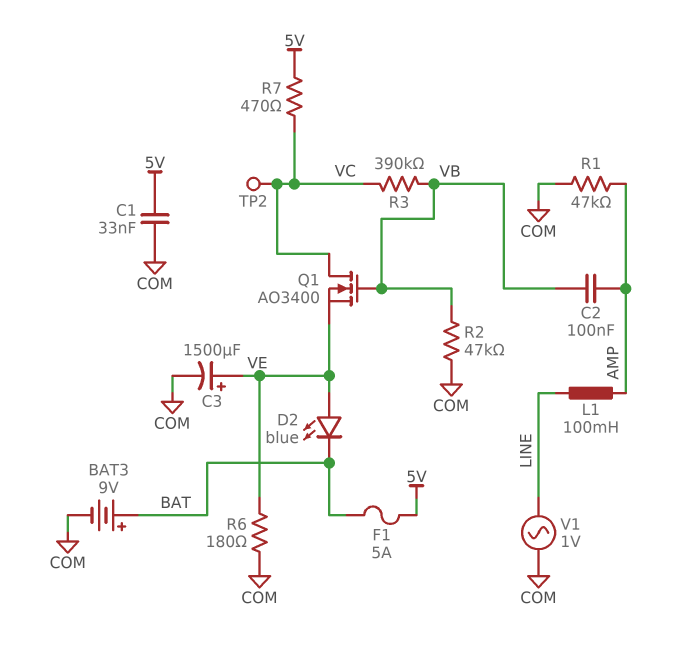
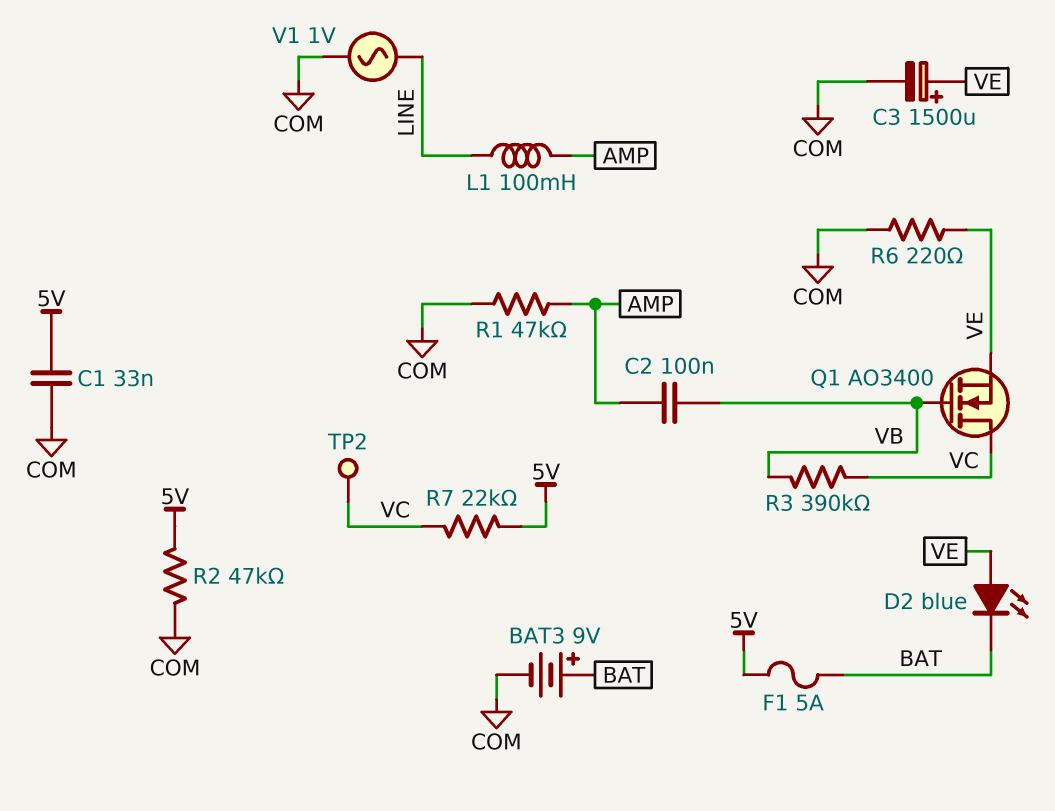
R2: 47k (COM, VB) -> 47k (5V, COM)
R6: 180 (COM, VE) -> 220 (COM, VE)
R7: 470 (5V, VC) -> 22k (5V, VC)

